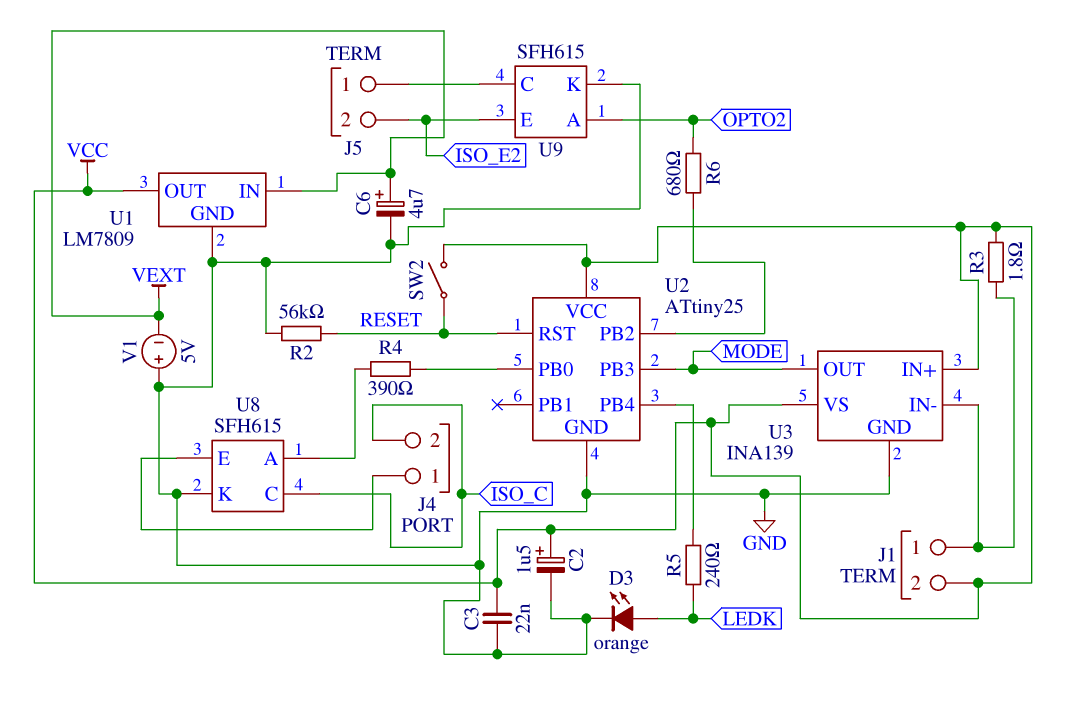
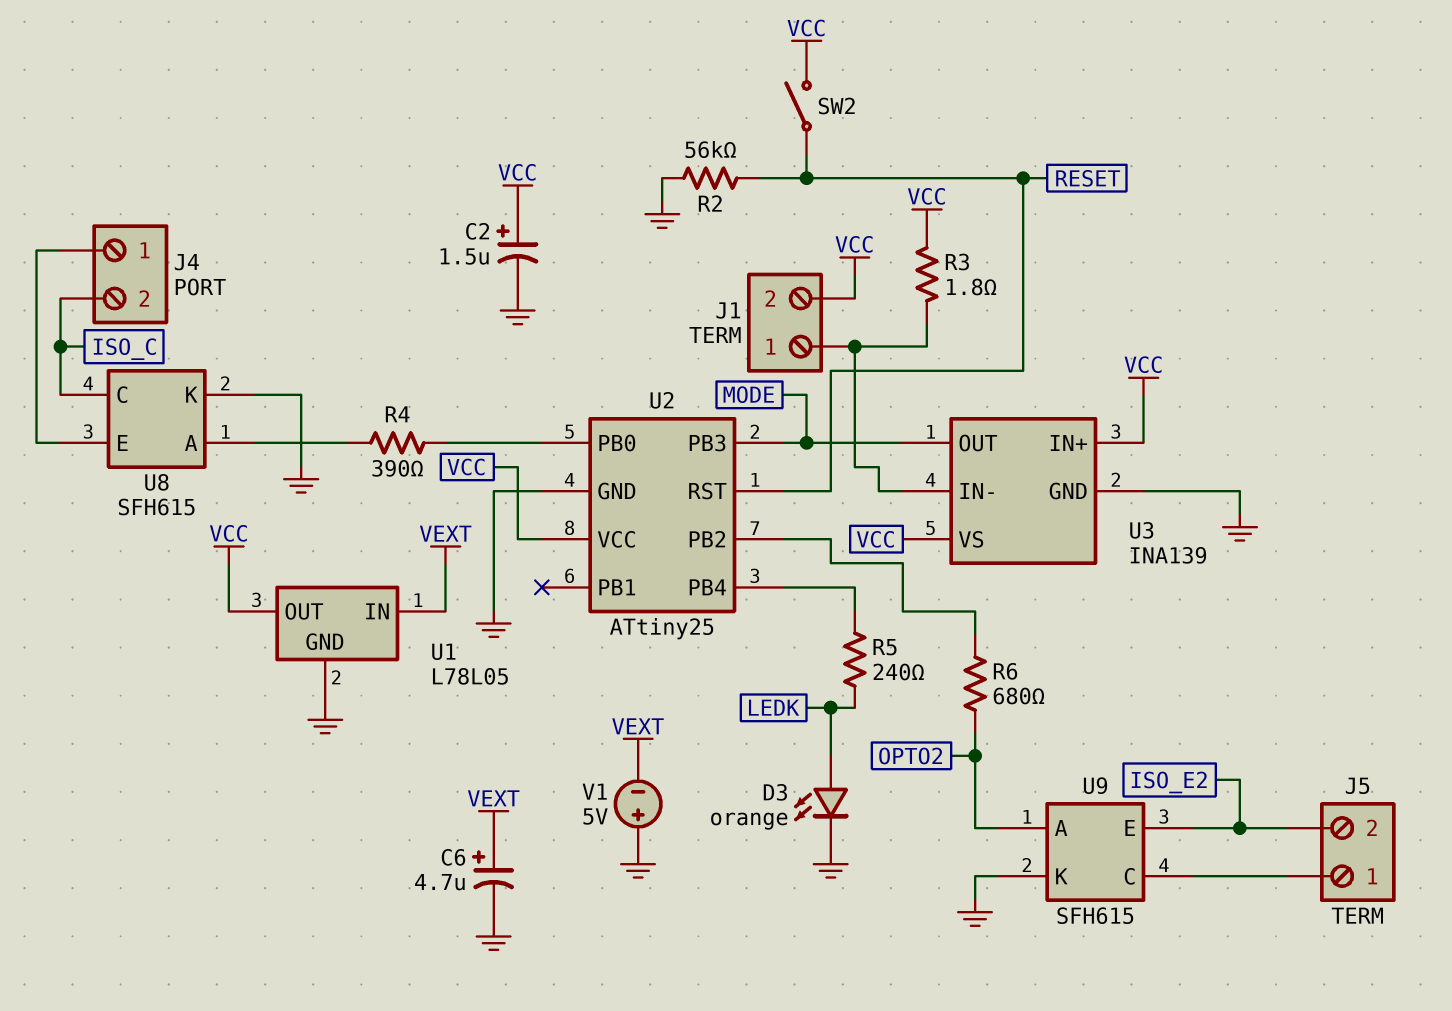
C3: 22nF (GND, VCC) -> none
U1: LM7809 -> L78L05

